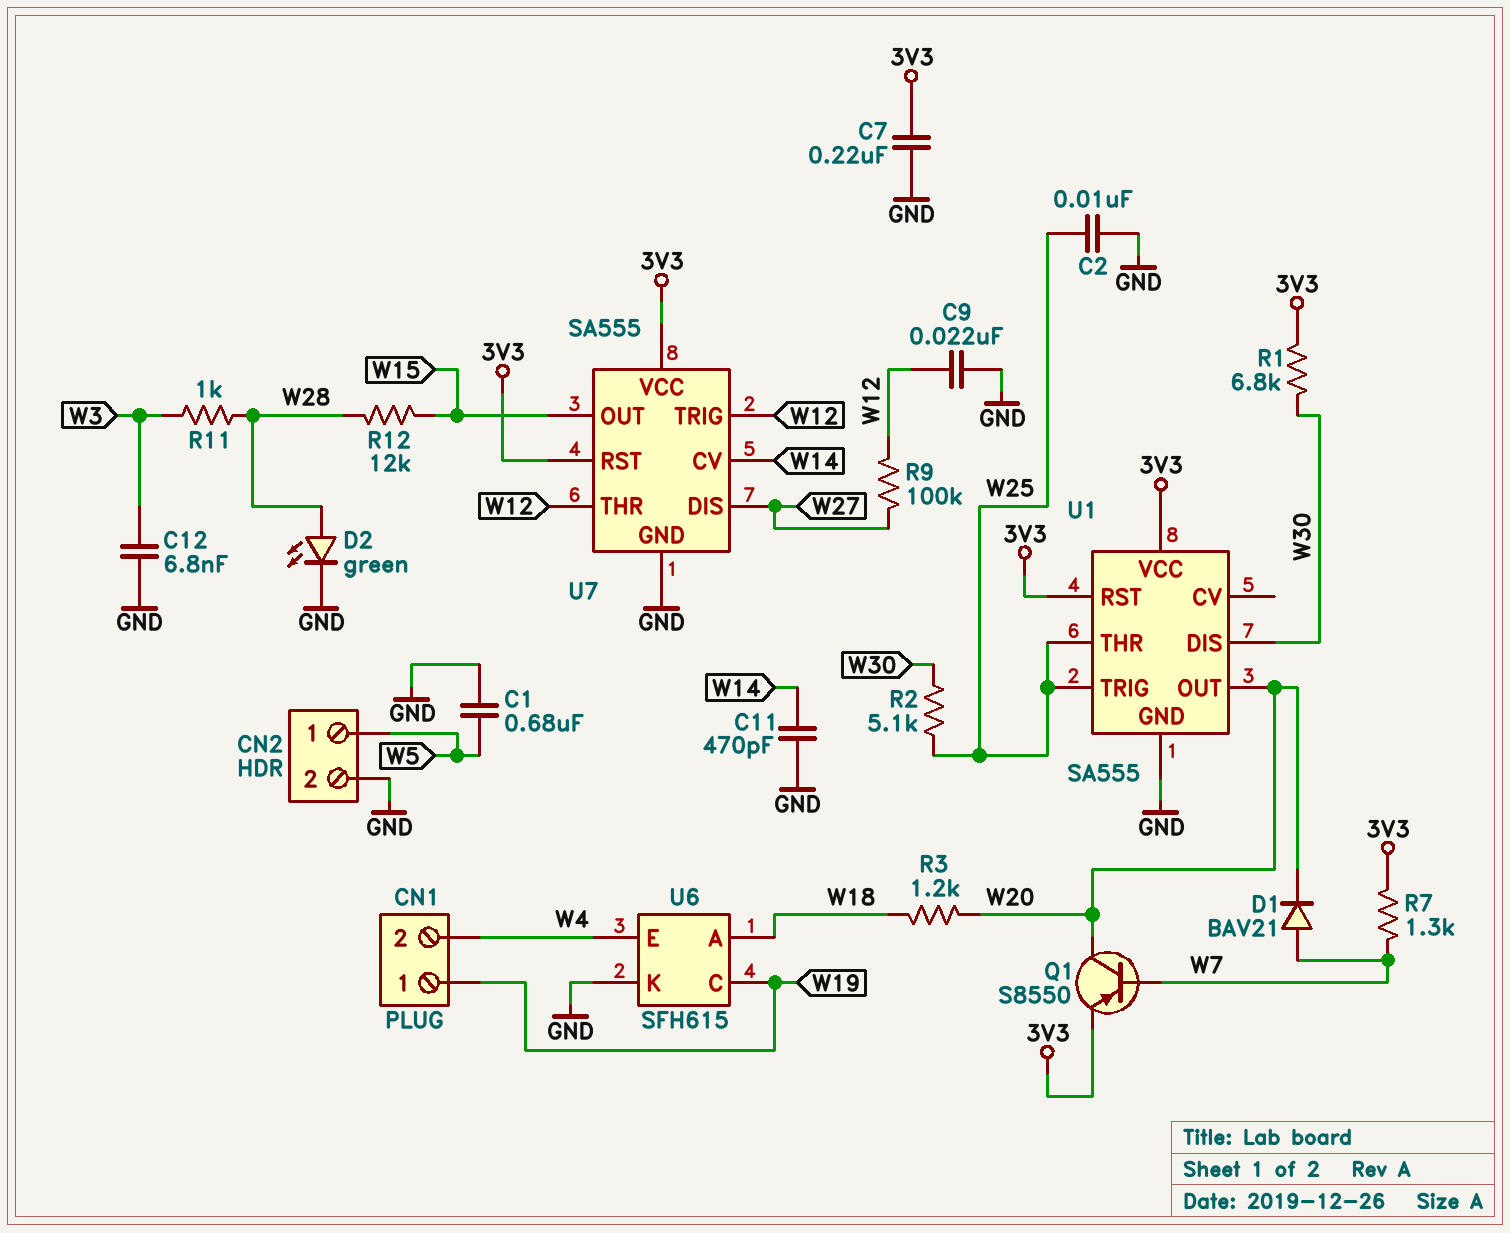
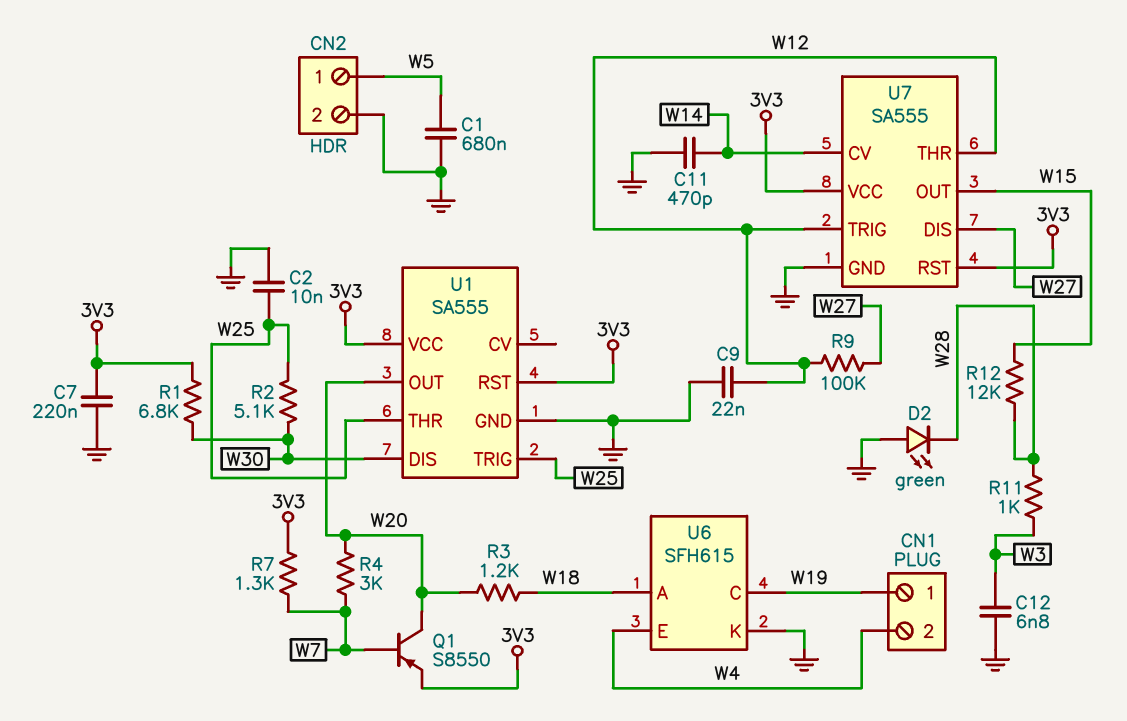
D1: diode BAV21 (A W7, K W20) -> none
D2: LED green (A W28, K GND) -> LED green (A GND, K W28)
R4: none -> 3k (W7, W20)

